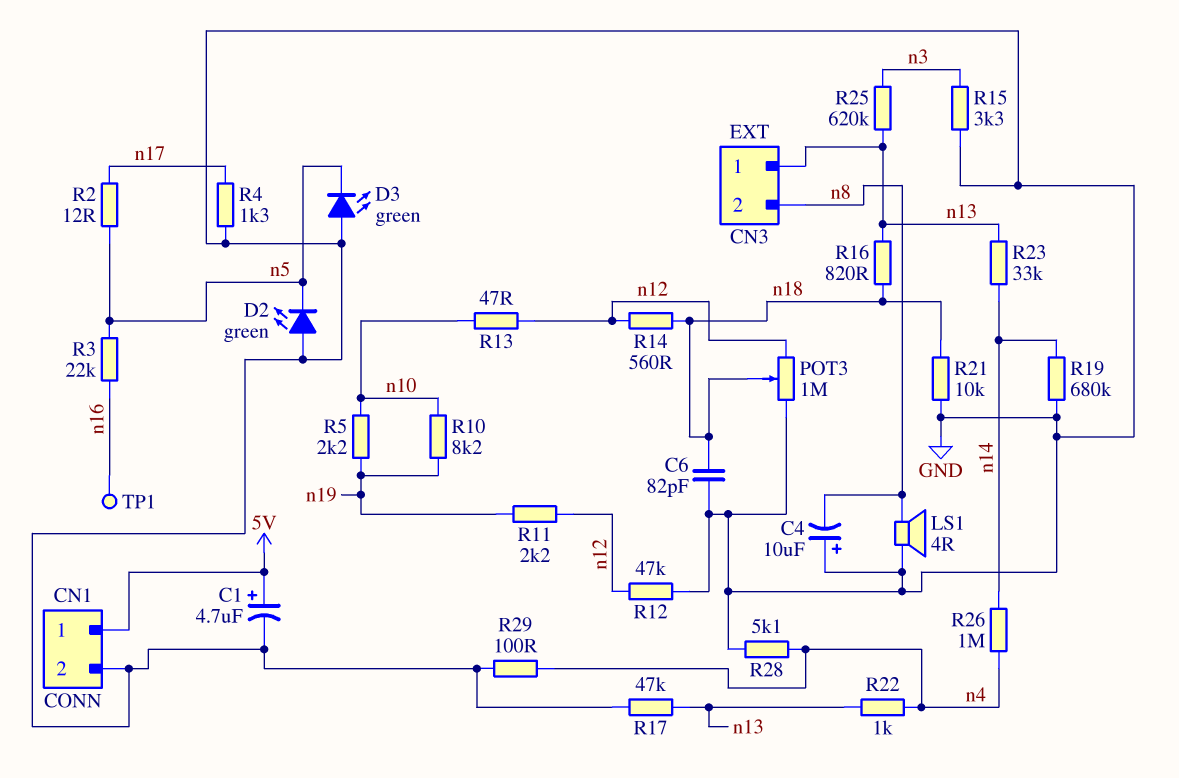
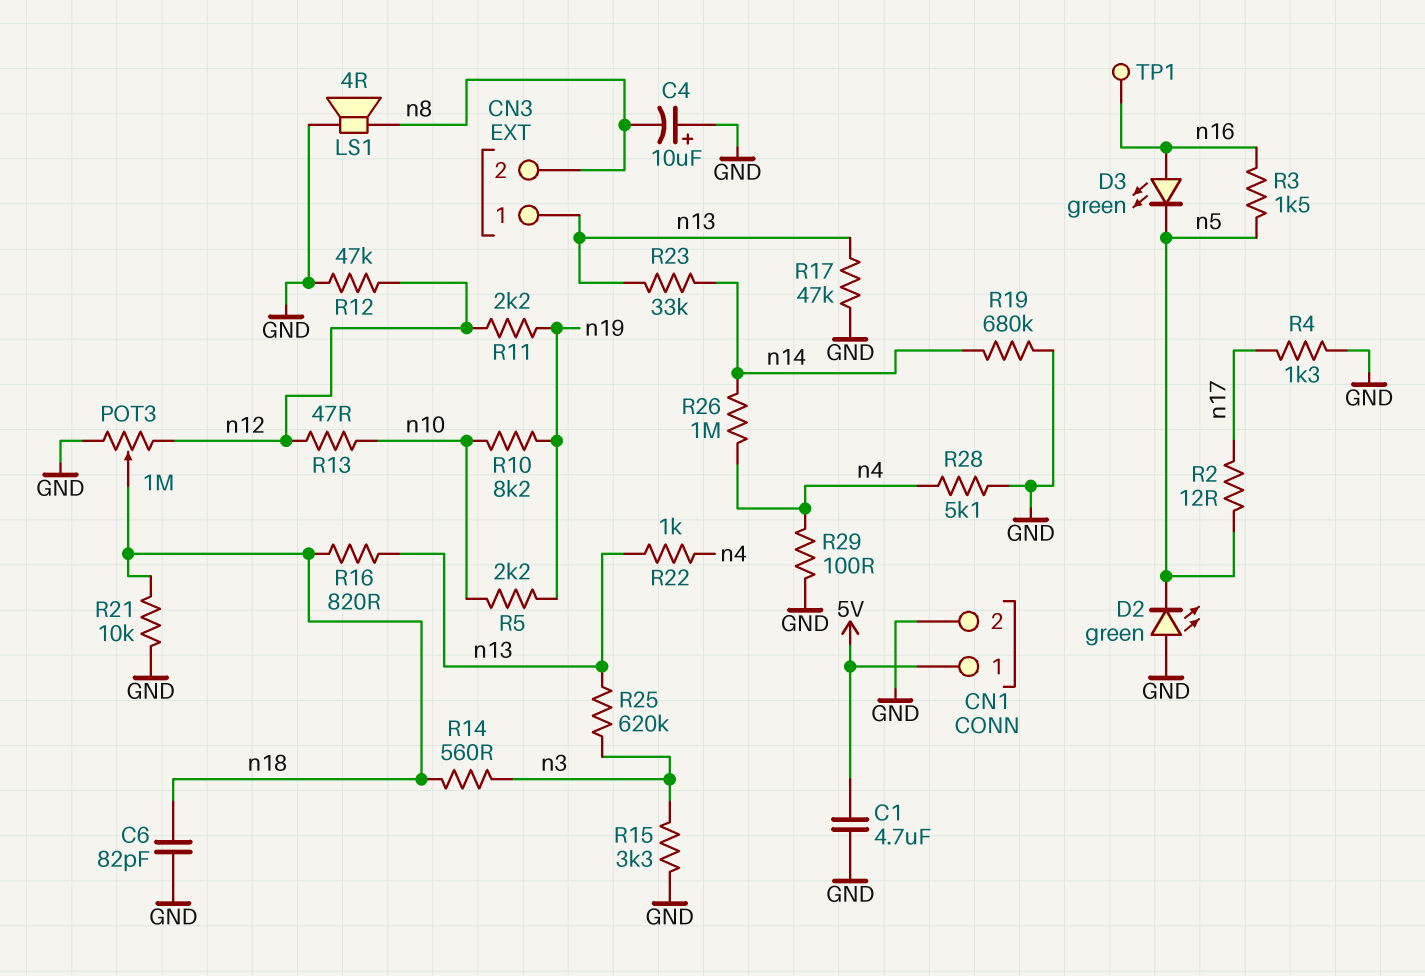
C1: 4.7uF (plus 5V, minus GND) -> 4.7uF (5V, GND)
D3: LED green (A GND, K n5) -> LED green (A n16, K n5)
R3: 22k (n5, n16) -> 1.5k (n5, n16)
R14: 560 (n12, n18) -> 560 (n3, n18)

